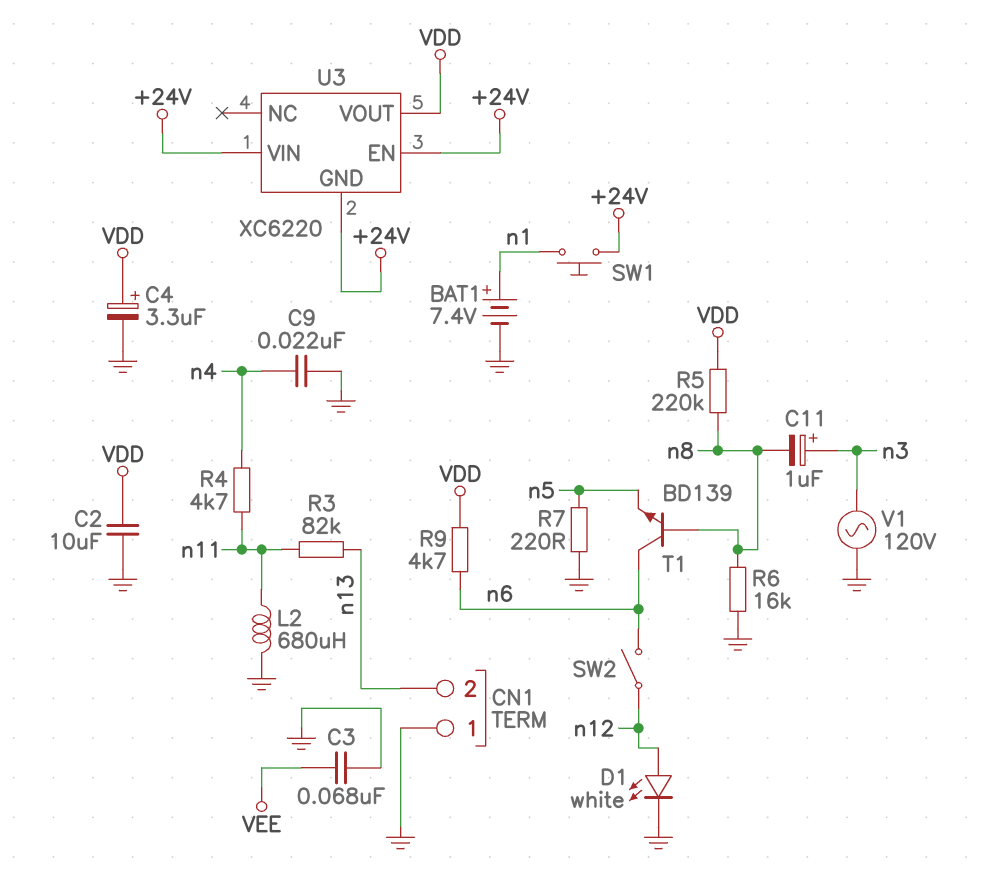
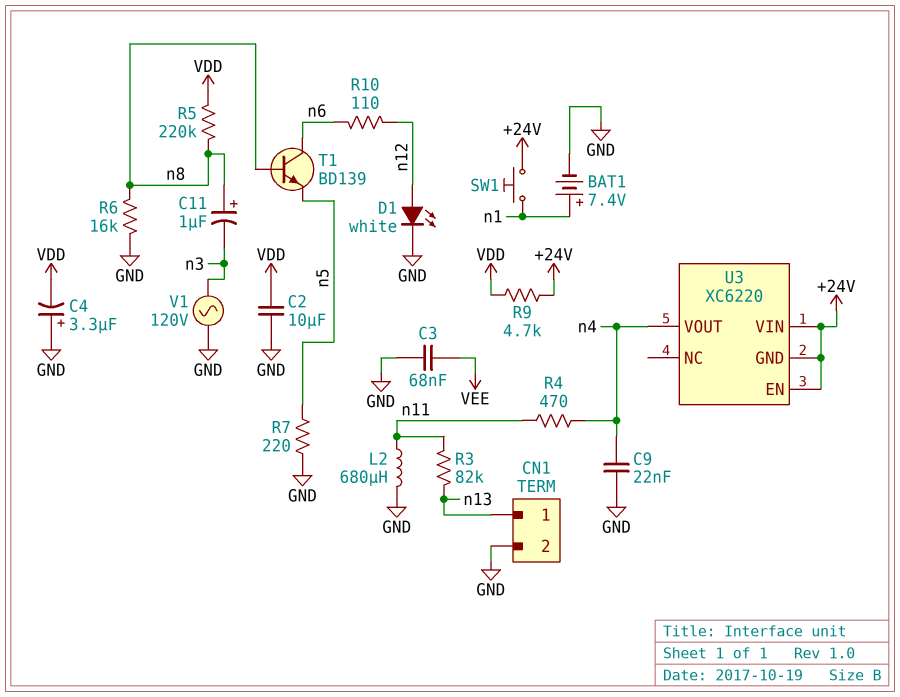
C4: 3.3uF (plus VDD, minus GND) -> 3.3uF (plus GND, minus VDD)
C11: 1uF (plus n3, minus n8) -> 1uF (plus n8, minus n3)
CN1 pin 1: GND -> n13
CN1 pin 2: n13 -> GND
R4: 4.7k (n4, n11) -> 470 (n4, n11)
R9: 4.7k (VDD, n6) -> 4.7k (+24V, VDD)
R10: none -> 110 (n6, n12)
SW2: switch (n6, n12) -> none
U3 pin VOUT: VDD -> n4

